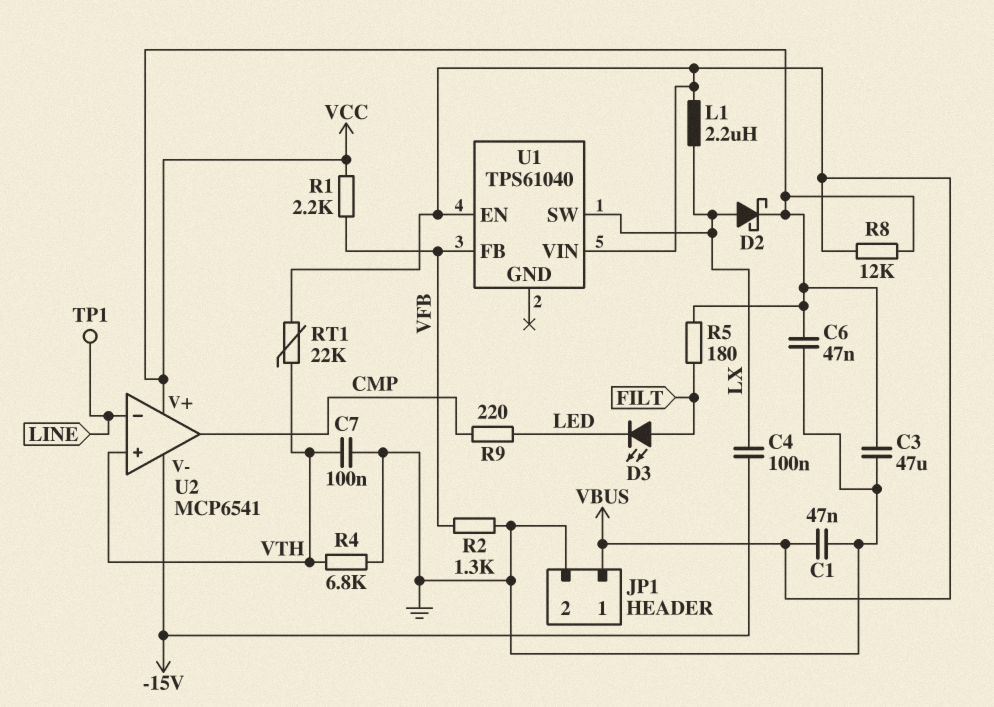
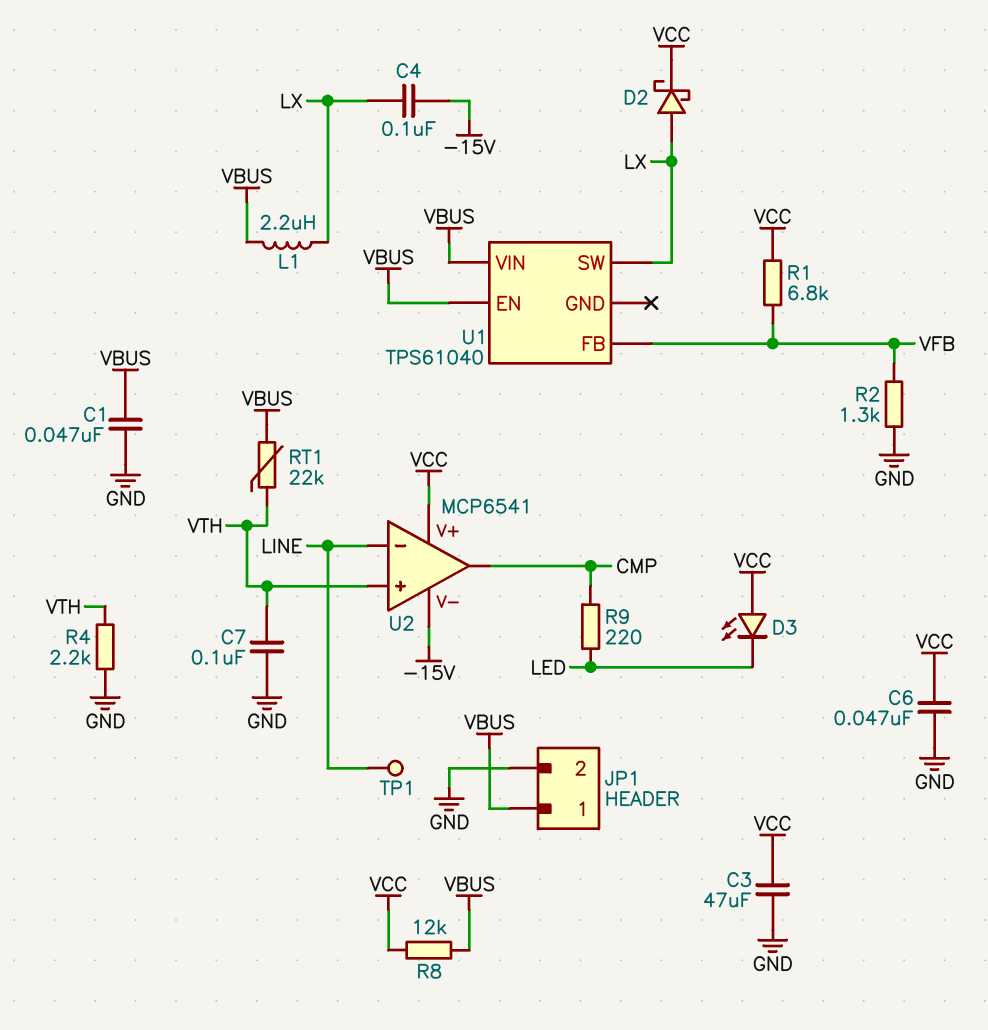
D3: LED (A FILT, K LED) -> LED (A VCC, K LED)
R1: 2.2k (VCC, VFB) -> 6.8k (VCC, VFB)
R4: 6.8k (GND, VTH) -> 2.2k (GND, VTH)
R5: 180 (FILT, VCC) -> none

